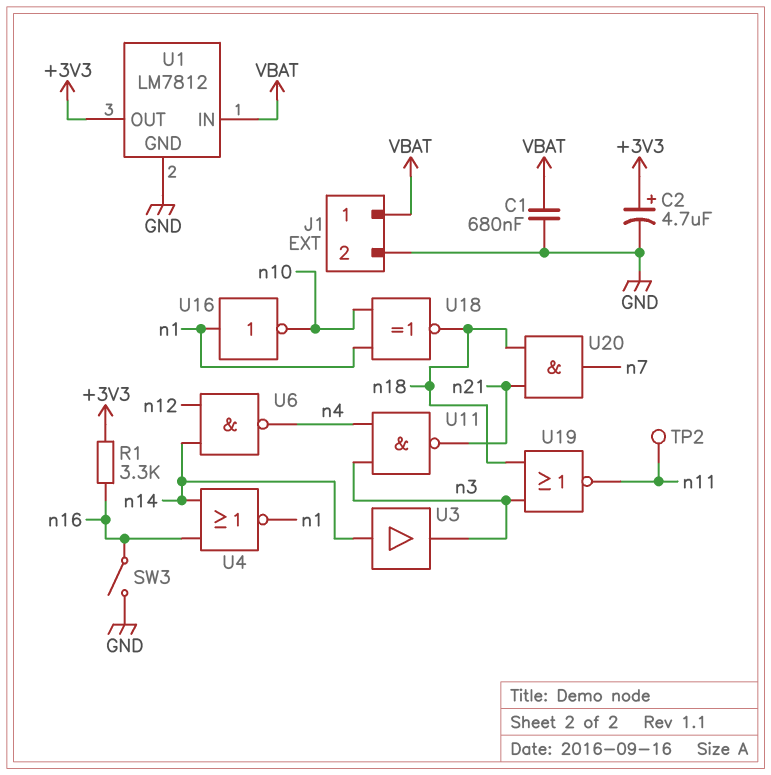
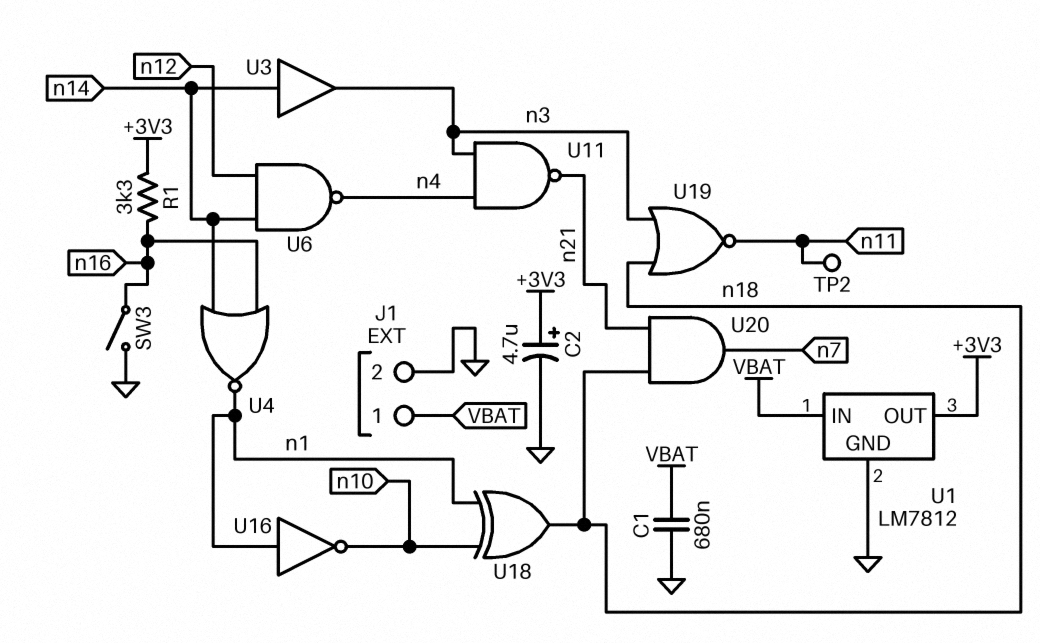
U18: XNOR (in n1, in n10, out n18) -> XOR (in n1, in n10, out n18)

